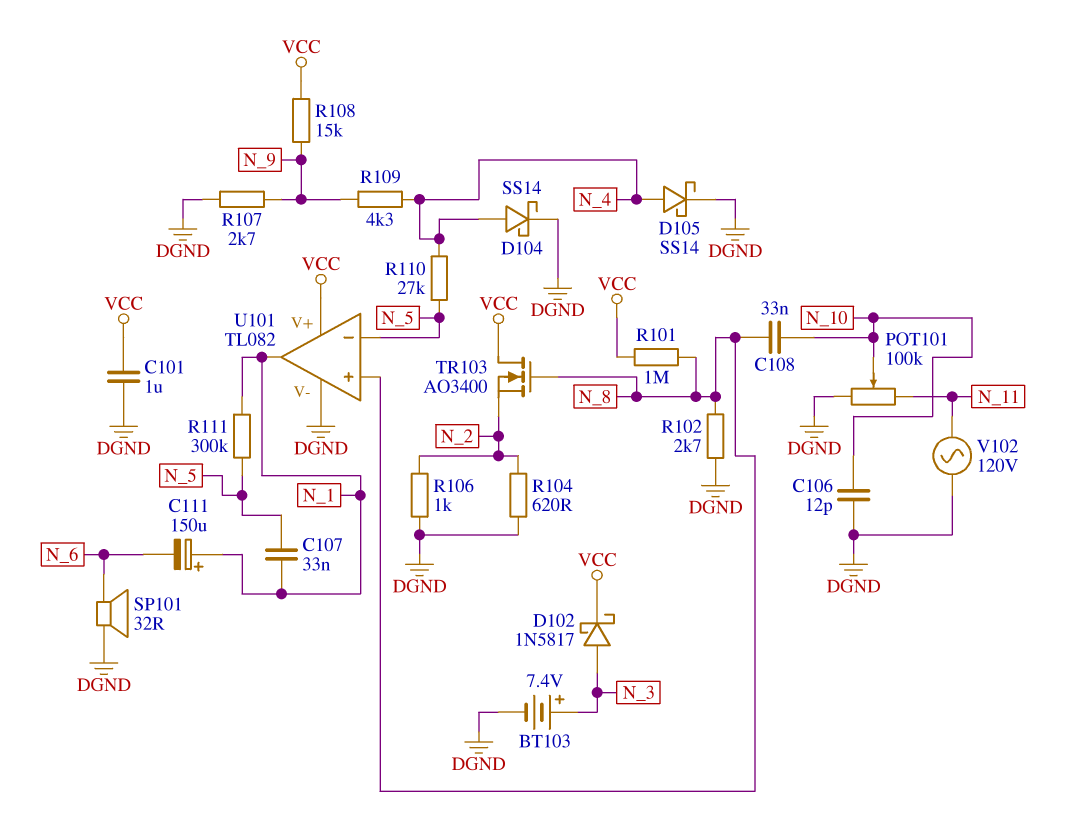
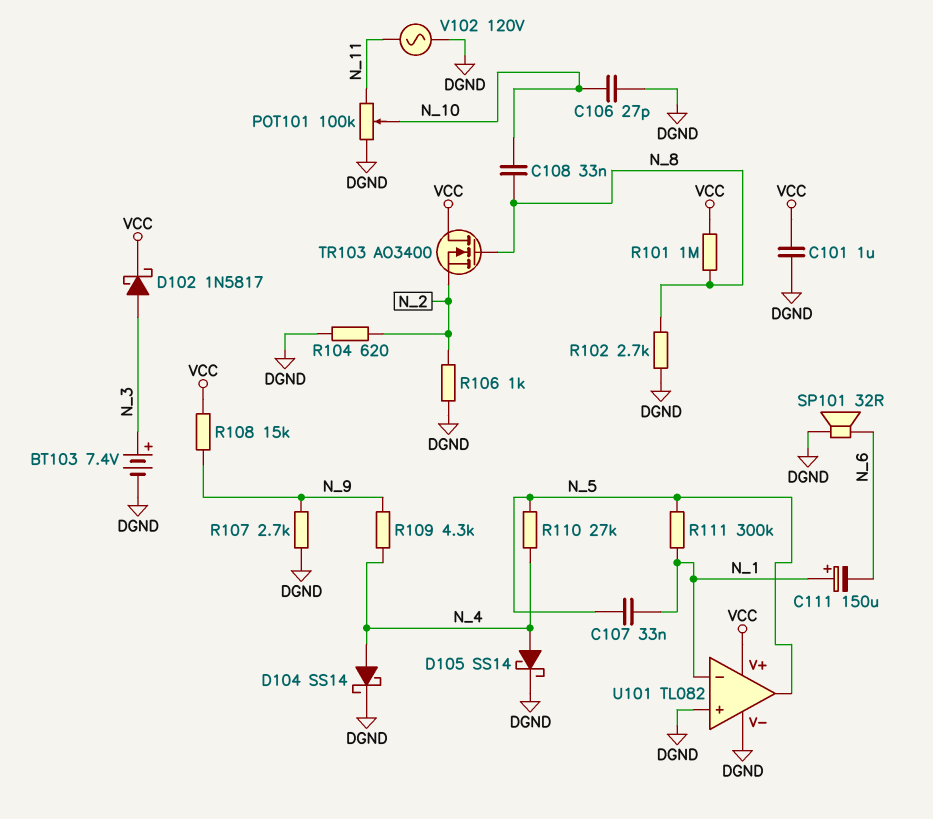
C106: 12pF (DGND, N_10) -> 27pF (DGND, N_10)
U101 pin in+: N_8 -> DGND
U101 pin in-: N_5 -> N_1
U101 pin out: N_1 -> N_5

